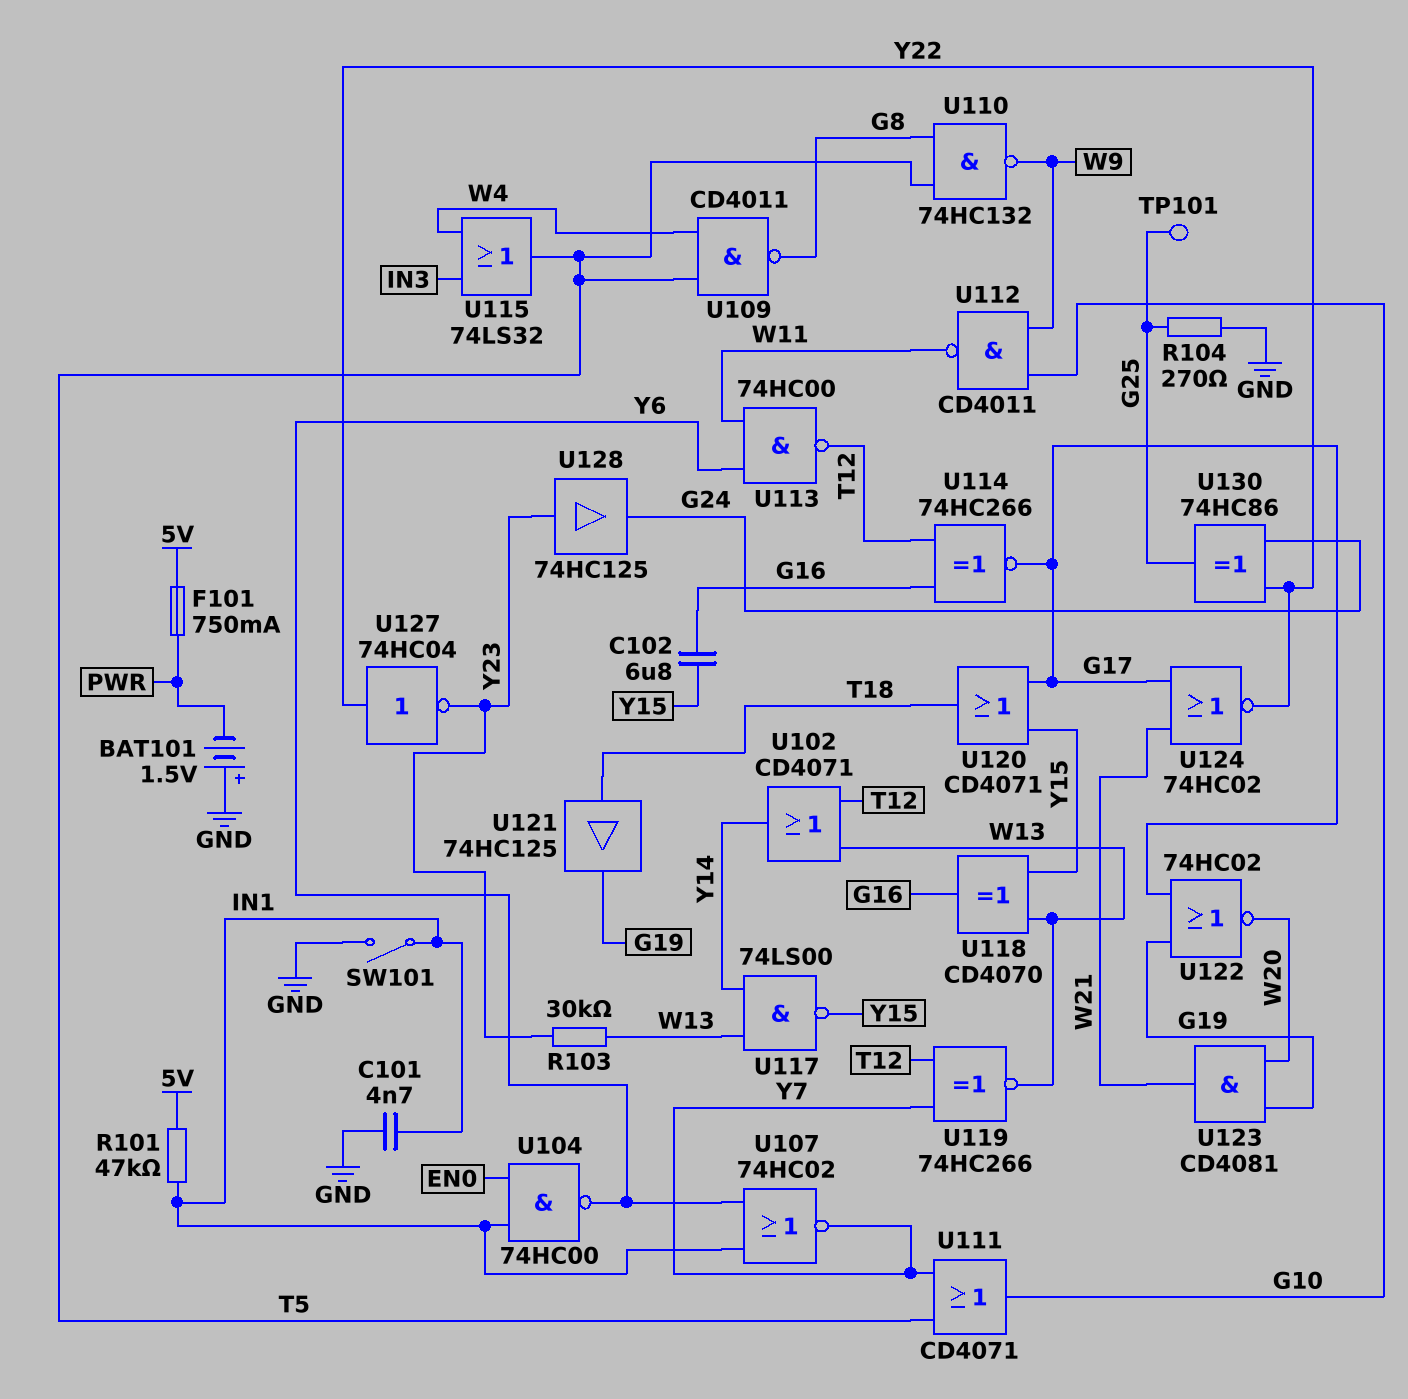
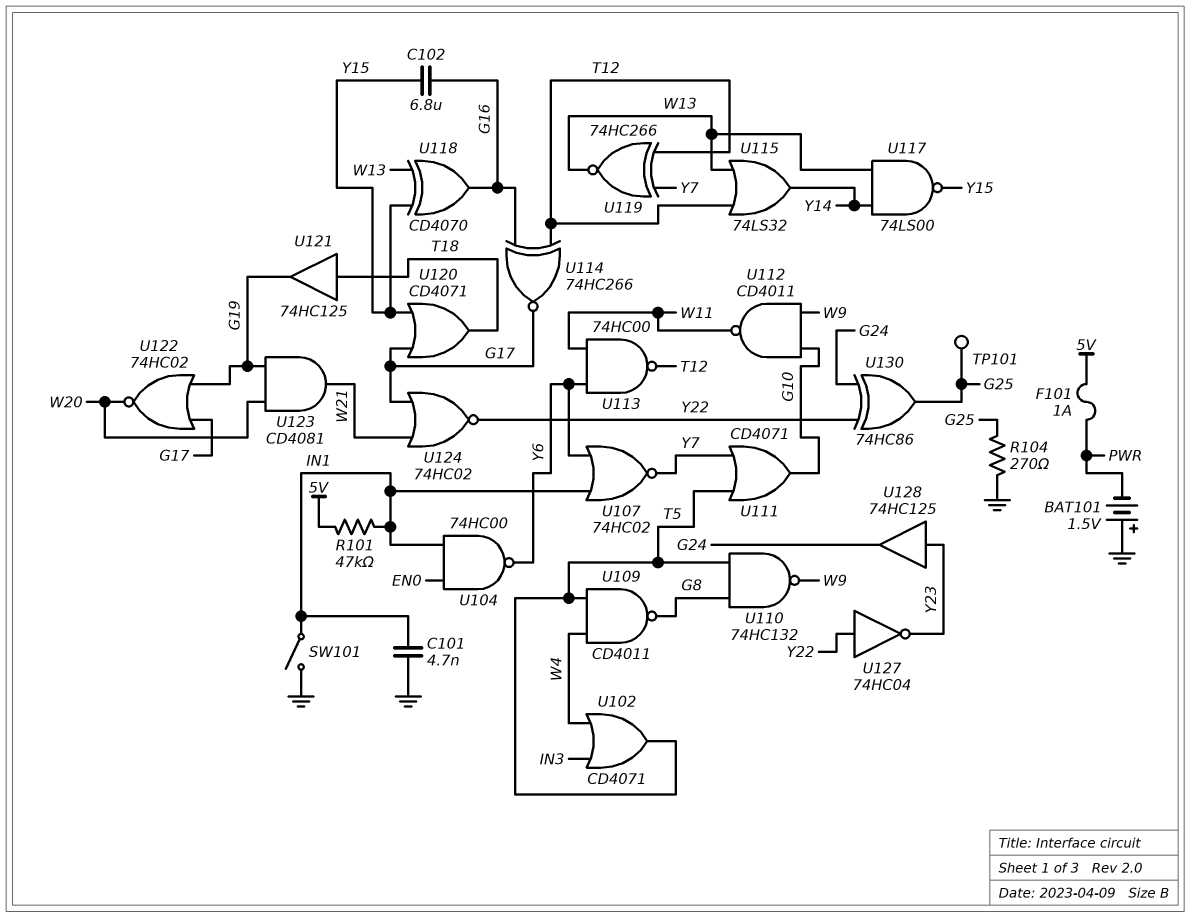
F101: 750mA (5V, PWR) -> 1A (5V, PWR)
R103: 30k (W13, Y23) -> none
U102: OR CD4071 (in T12, in W13, out Y14) -> OR CD4071 (in IN3, in W4, out T5)
U115: OR 74LS32 (in IN3, in W4, out T5) -> OR 74LS32 (in T12, in W13, out Y14)

